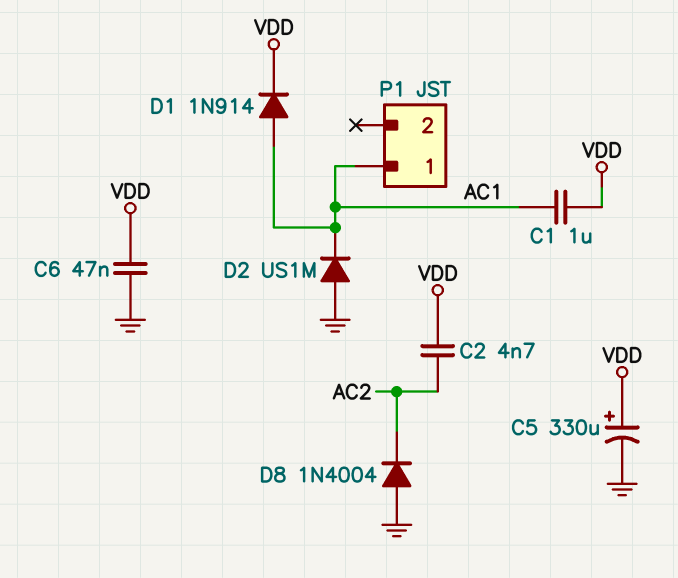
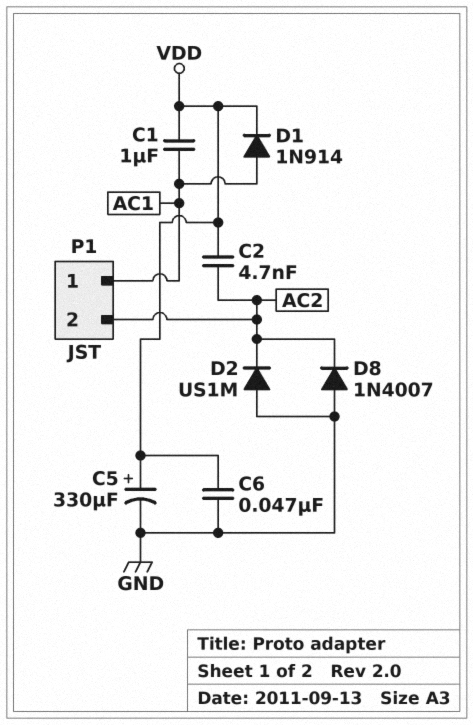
D2: diode US1M (A GND, K AC1) -> diode US1M (A GND, K AC2)
D8: diode 1N4004 (A GND, K AC2) -> diode 1N4007 (A GND, K AC2)
P1 pin 2: none -> AC2

